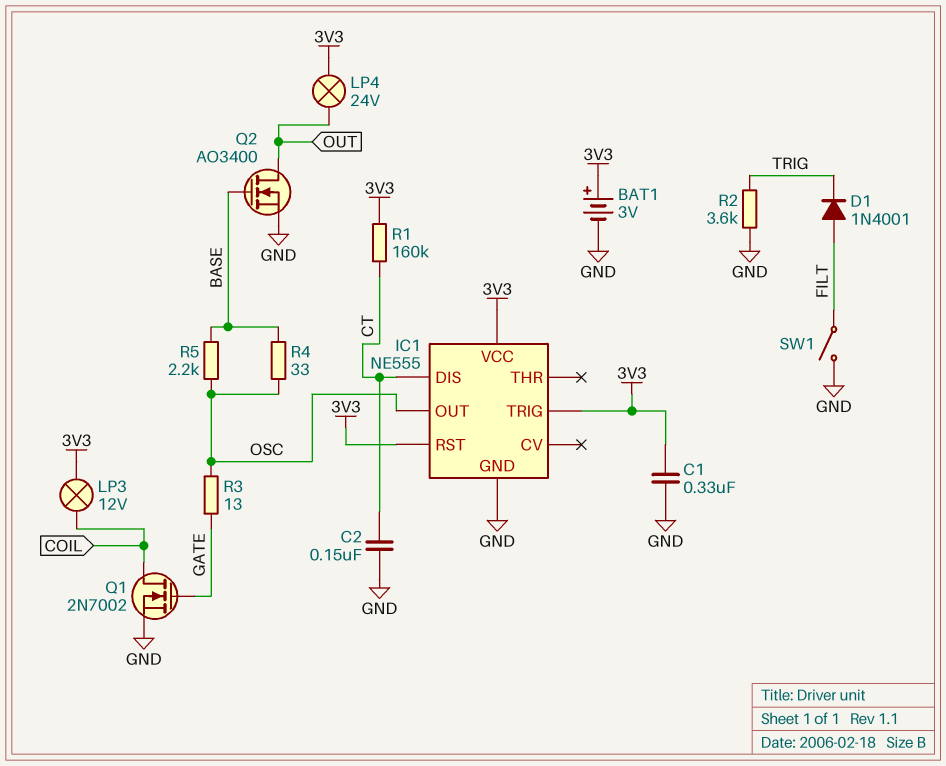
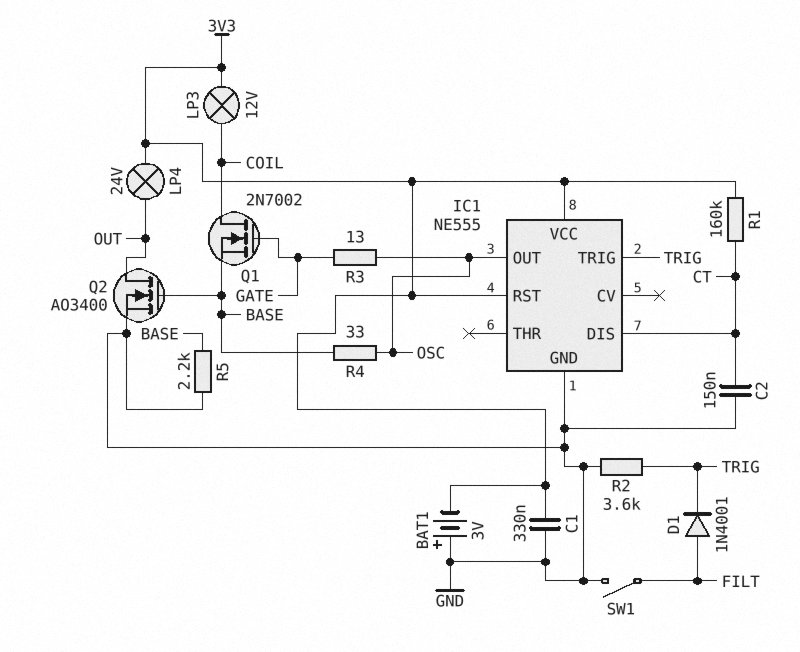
BAT1: 3V (plus 3V3, minus GND) -> 3V (plus GND, minus 3V3)
IC1 pin TRIG: 3V3 -> TRIG
Q1: NMOS 2N7002 (G GATE, D COIL, S GND) -> NMOS 2N7002 (G GATE, D COIL, S BASE)
R5: 2.2k (BASE, OSC) -> 2.2k (BASE, GND)

